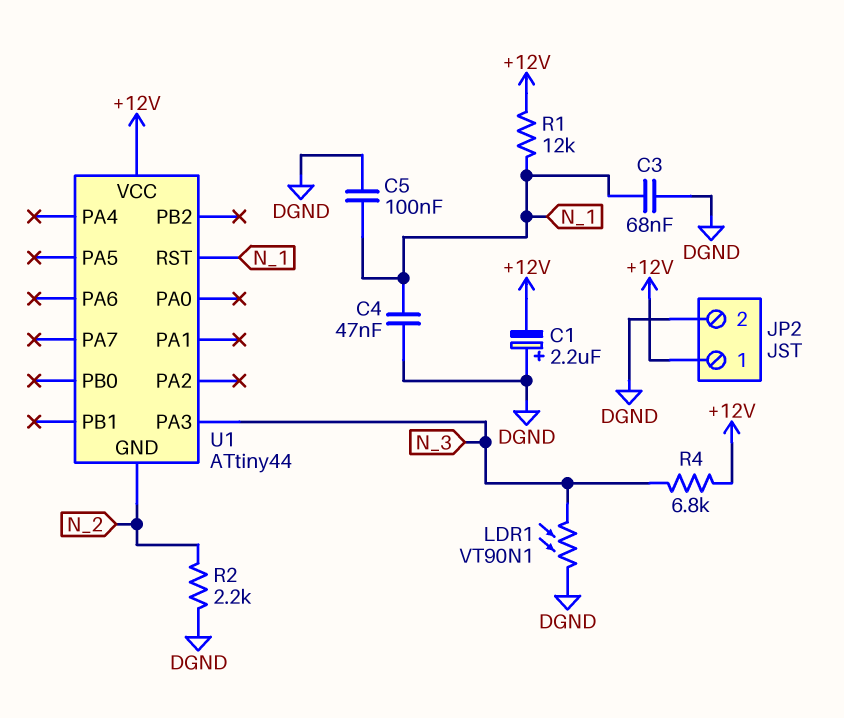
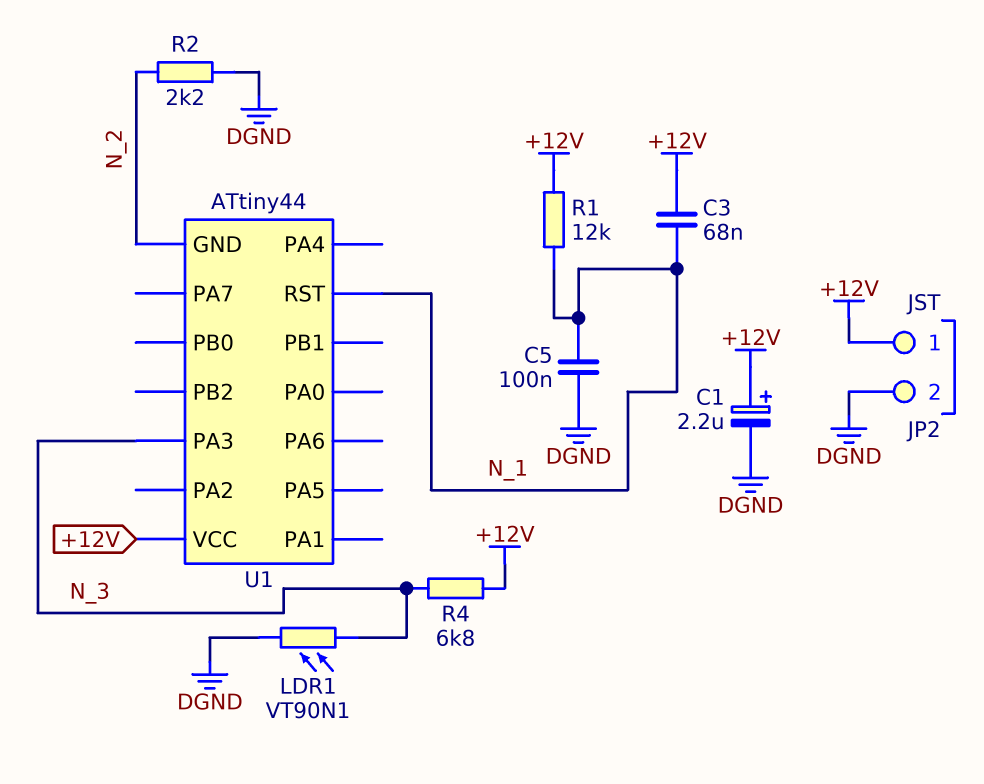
C1: 2.2uF (plus DGND, minus +12V) -> 2.2uF (plus +12V, minus DGND)
C3: 68nF (DGND, N_1) -> 68nF (+12V, N_1)
C4: 47nF (DGND, N_1) -> none

